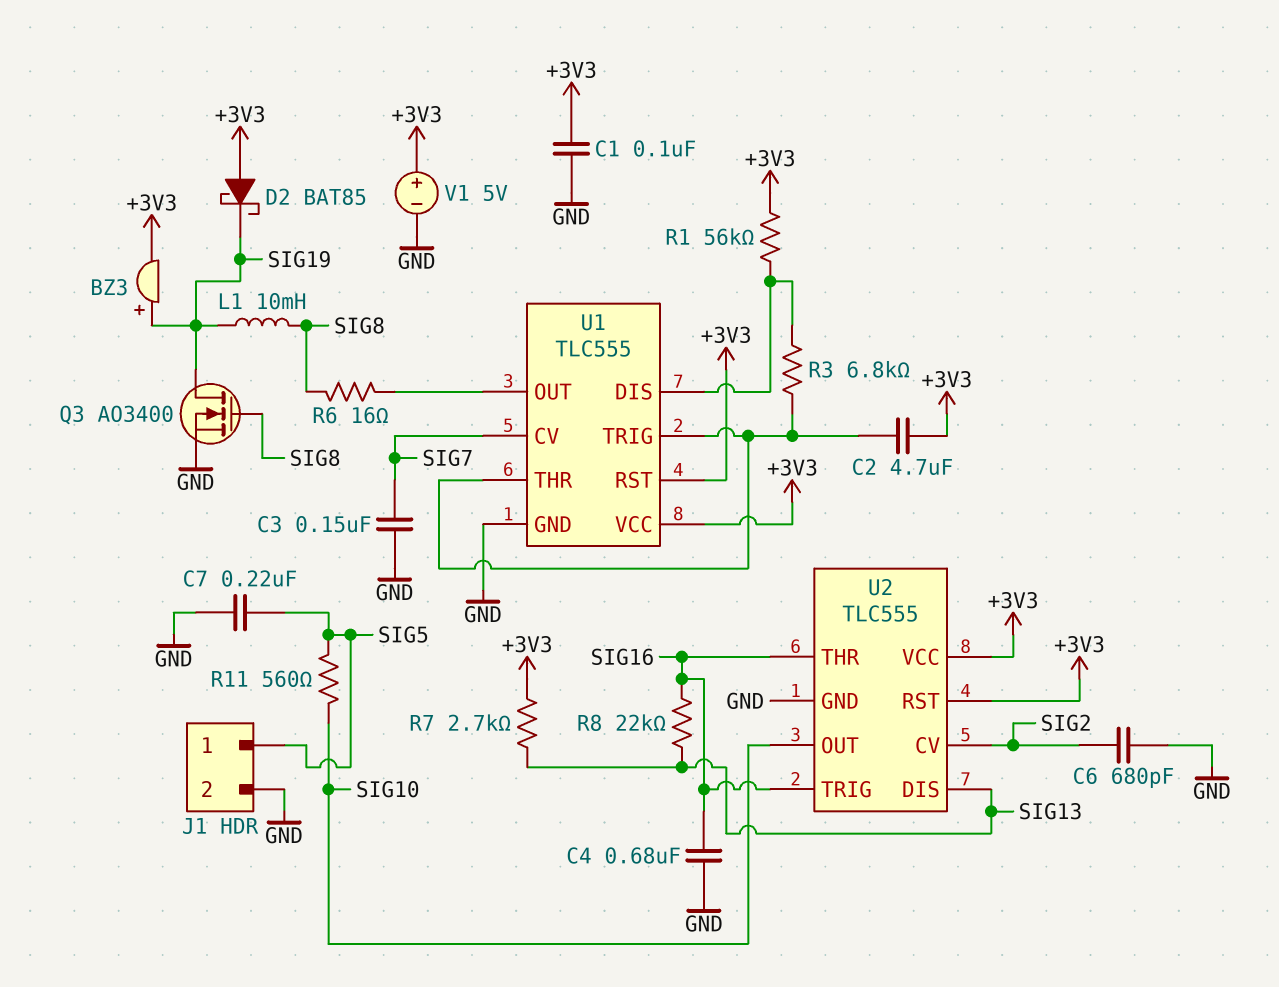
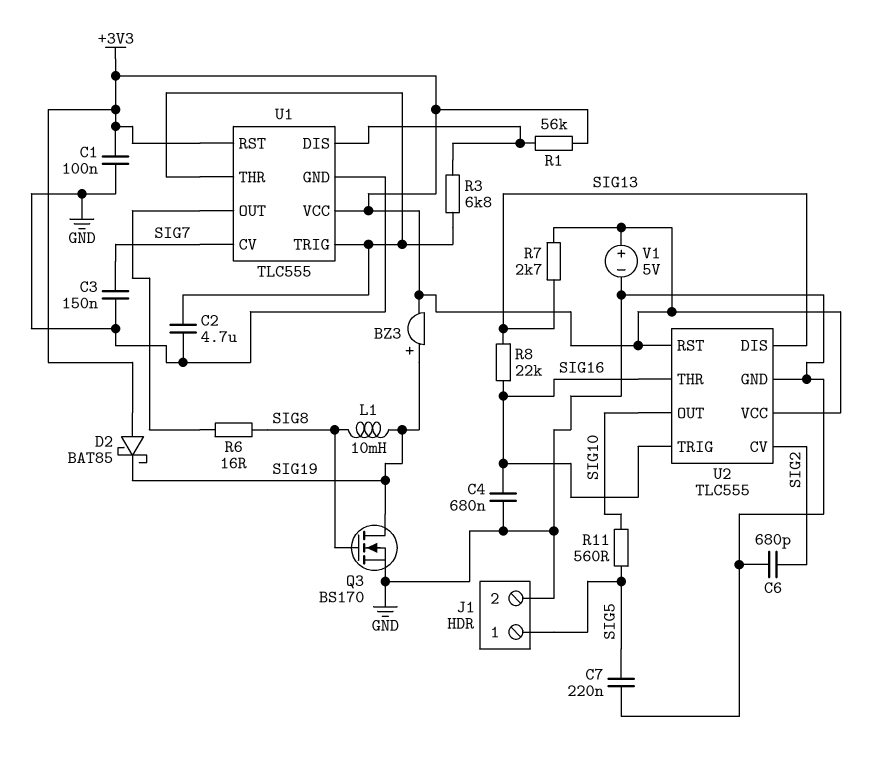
C2: 4.7uF (+3V3, U1/THR) -> 4.7uF (GND, U1/THR)
Q3: NMOS AO3400 (G SIG8, D SIG19, S GND) -> NMOS BS170 (G SIG8, D SIG19, S GND)

